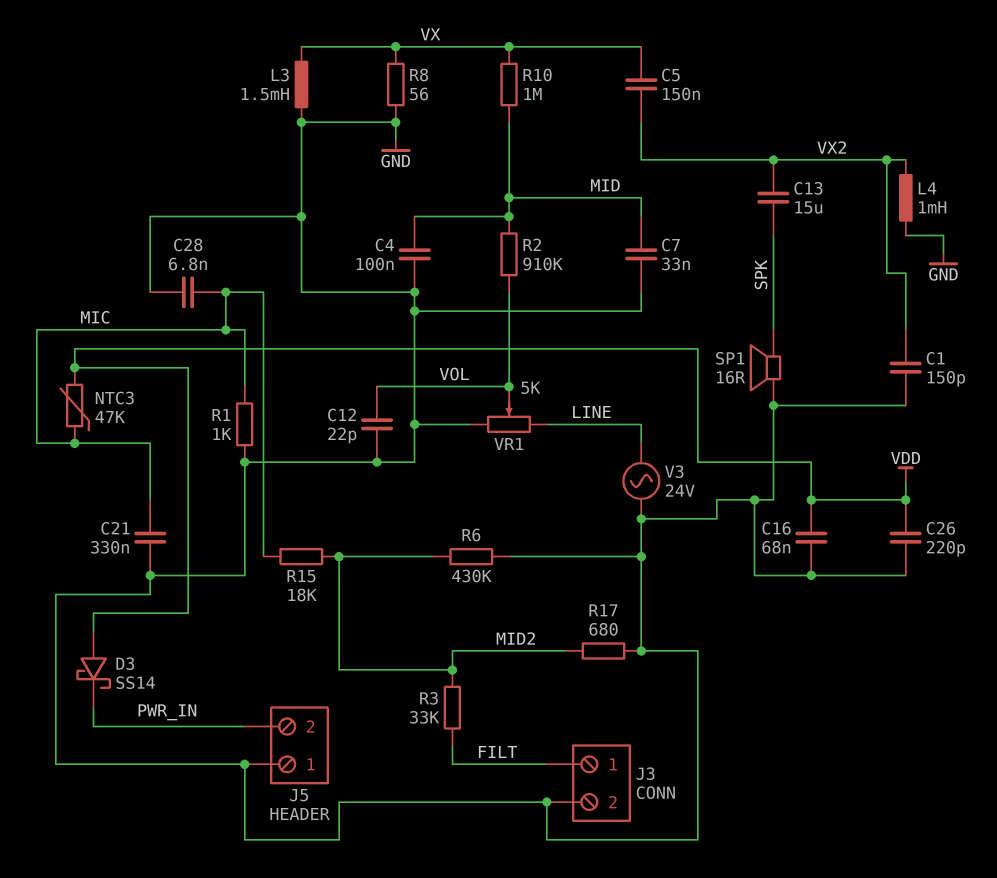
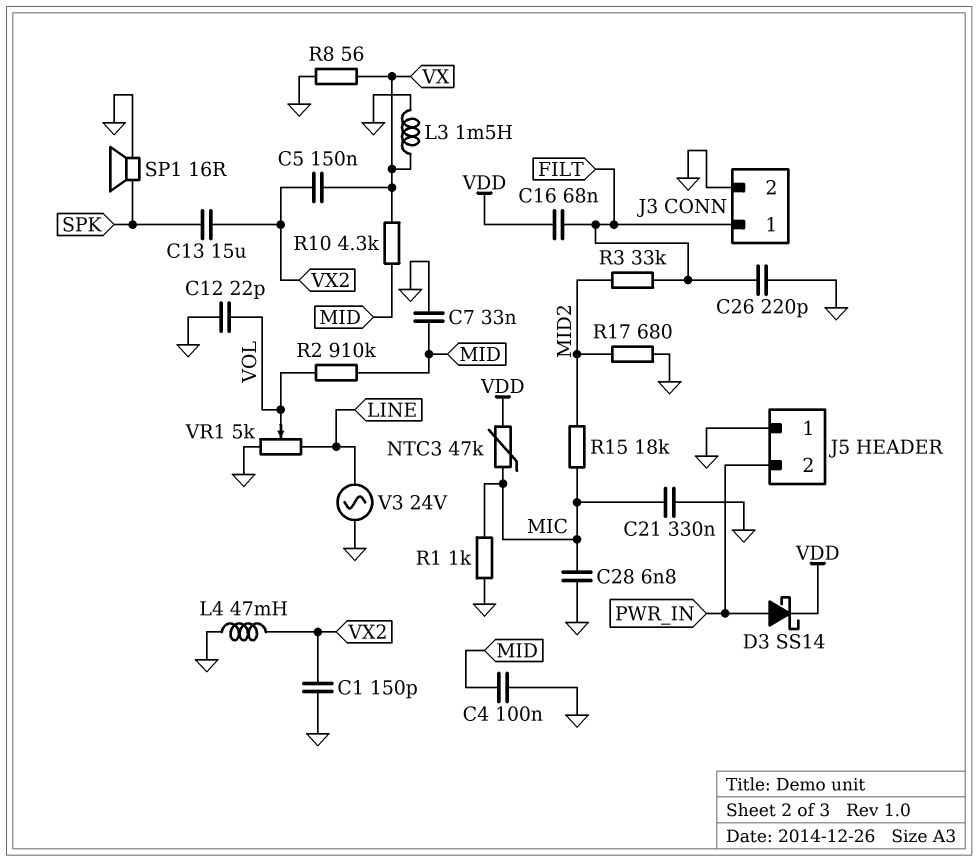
C16: 68nF (GND, VDD) -> 68nF (FILT, VDD)
C26: 220pF (GND, VDD) -> 220pF (FILT, GND)
D3: schottky SS14 (A VDD, K PWR_IN) -> schottky SS14 (A PWR_IN, K VDD)
L4: 1mH (GND, VX2) -> 47mH (GND, VX2)
R6: 430k (GND, MID2) -> none
R10: 1M (MID, VX) -> 4.3k (MID, VX)

